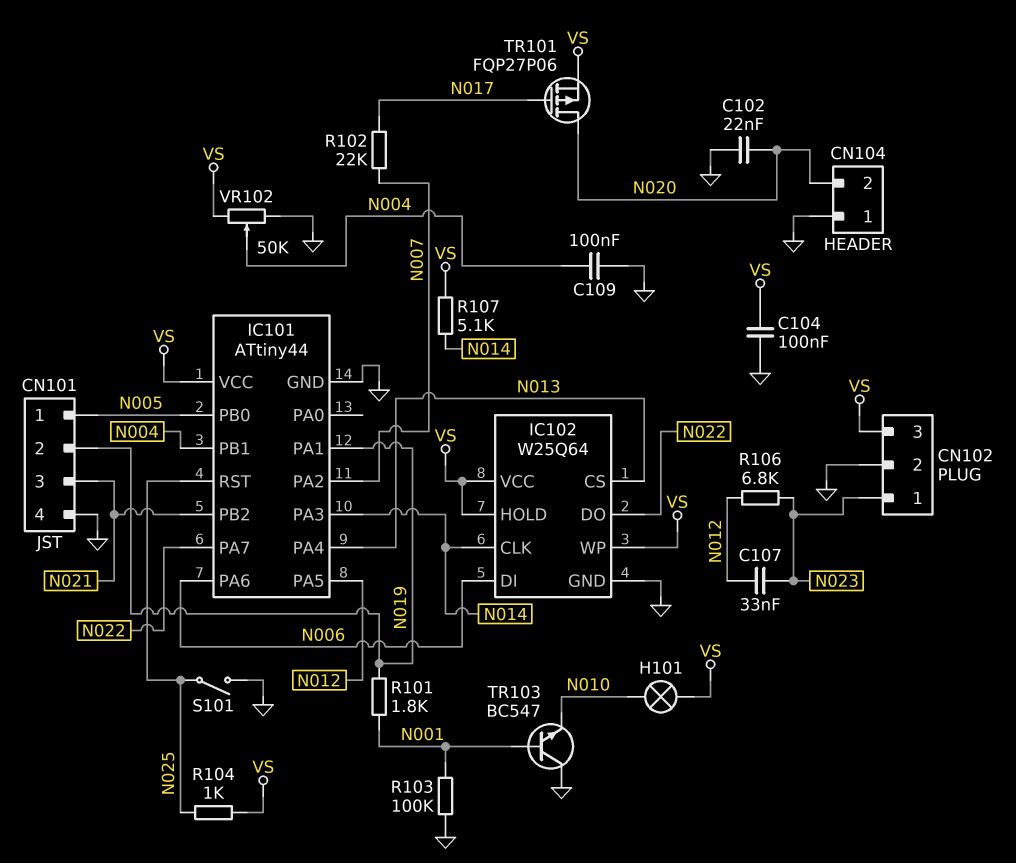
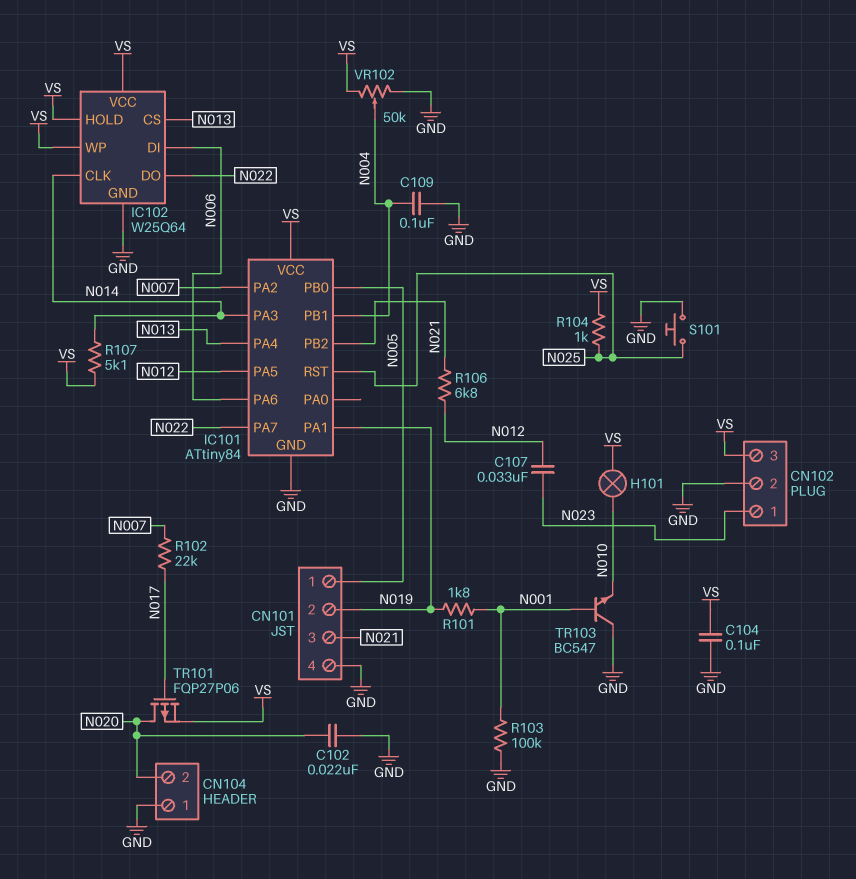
IC101: ATtiny44 -> ATtiny84
R106: 6.8k (N012, N023) -> 6.8k (N012, N021)
S101: switch (GND, N025) -> button (GND, N025)

